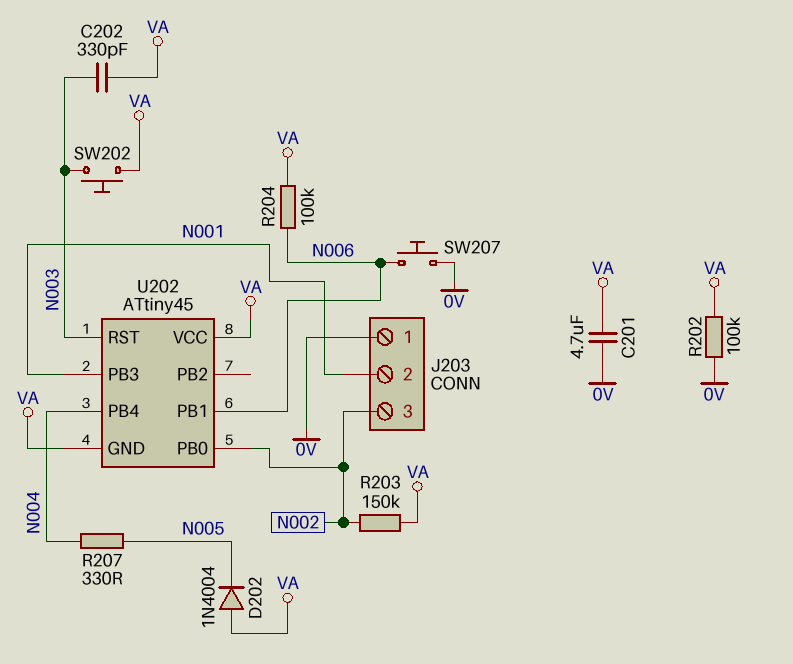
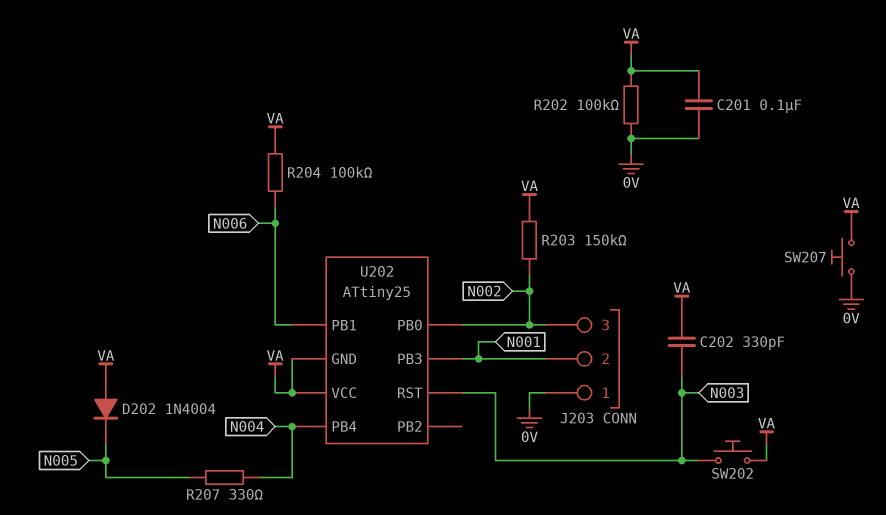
C201: 4.7uF (0V, VA) -> 100nF (0V, VA)
SW207: button (0V, N006) -> button (0V, VA)
U202: ATtiny45 -> ATtiny25

